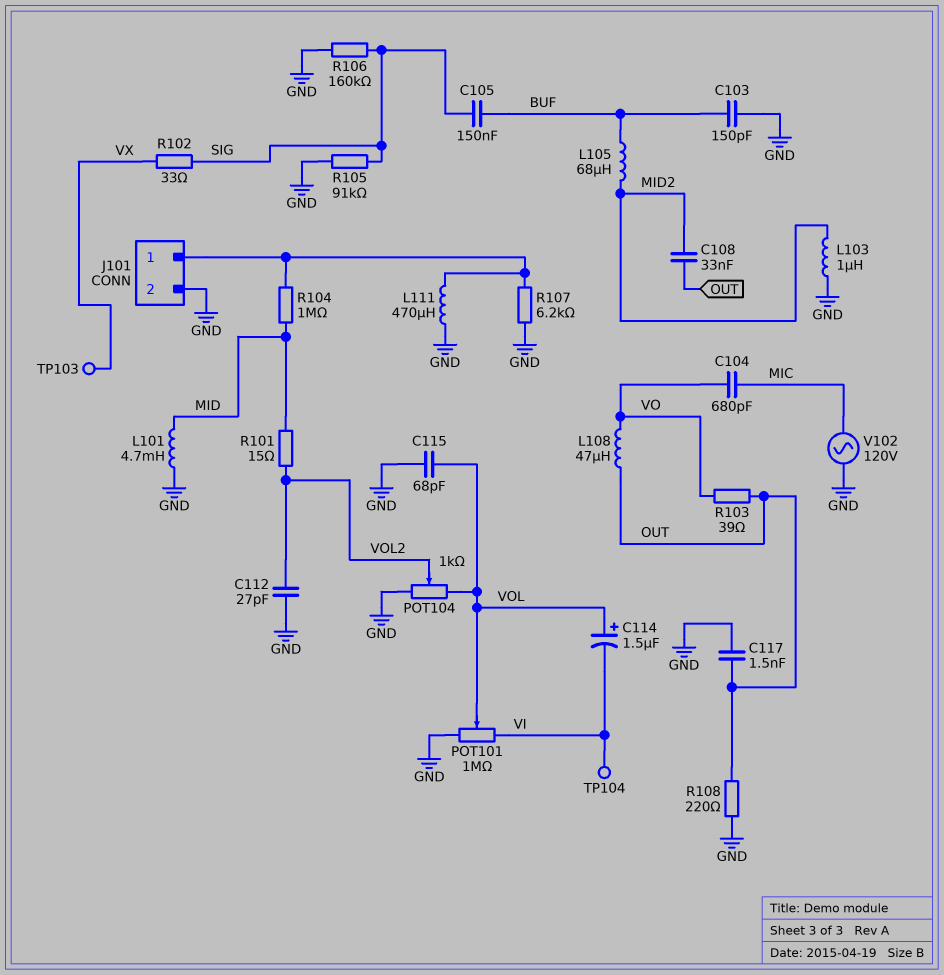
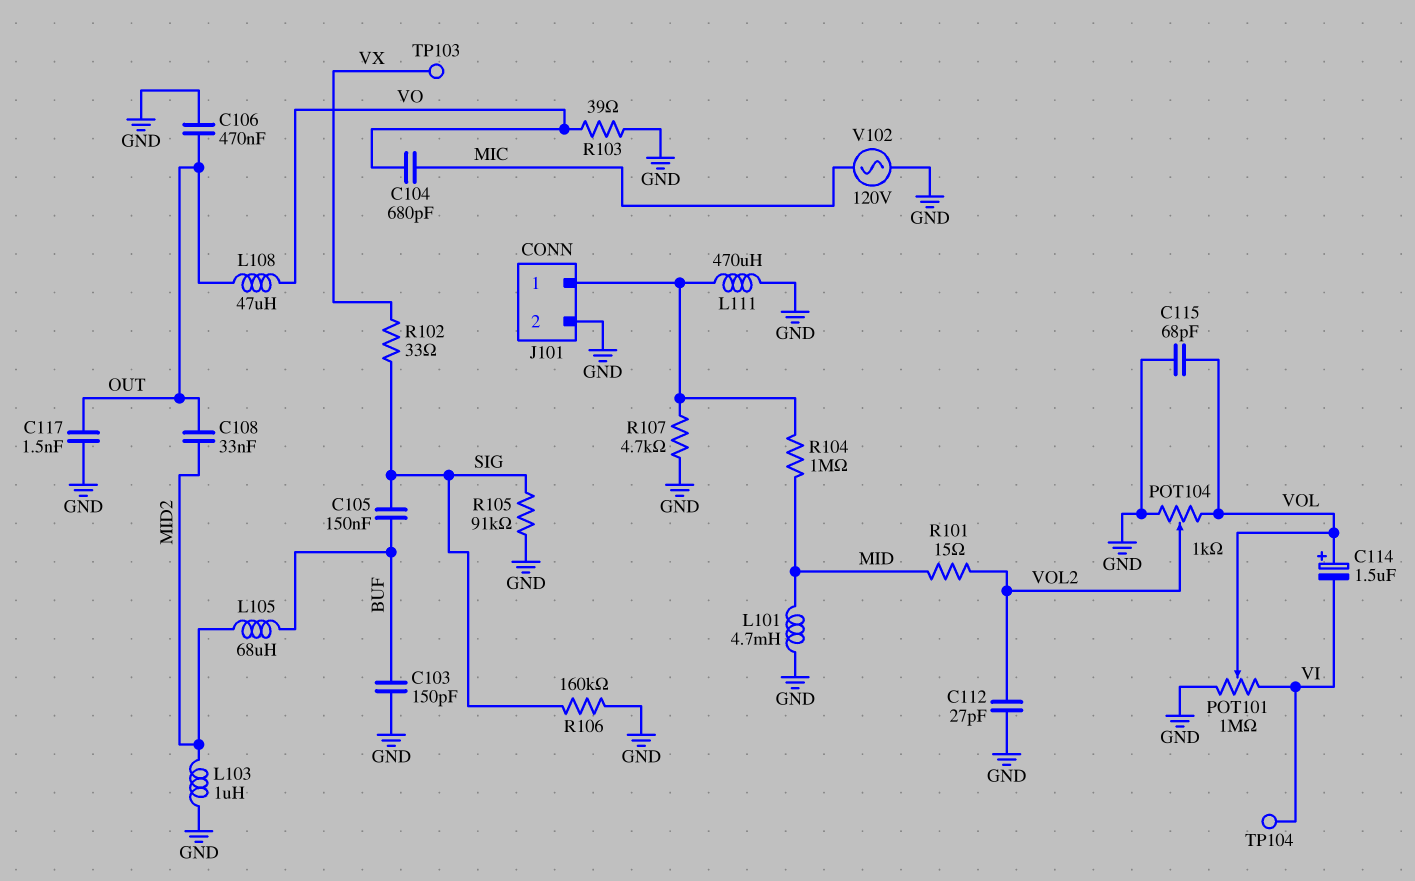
C106: none -> 470nF (GND, OUT)
R103: 39 (OUT, VO) -> 39 (GND, VO)
R107: 6.2k (GND, J101/1) -> 4.7k (GND, J101/1)
R108: 220 (GND, OUT) -> none

